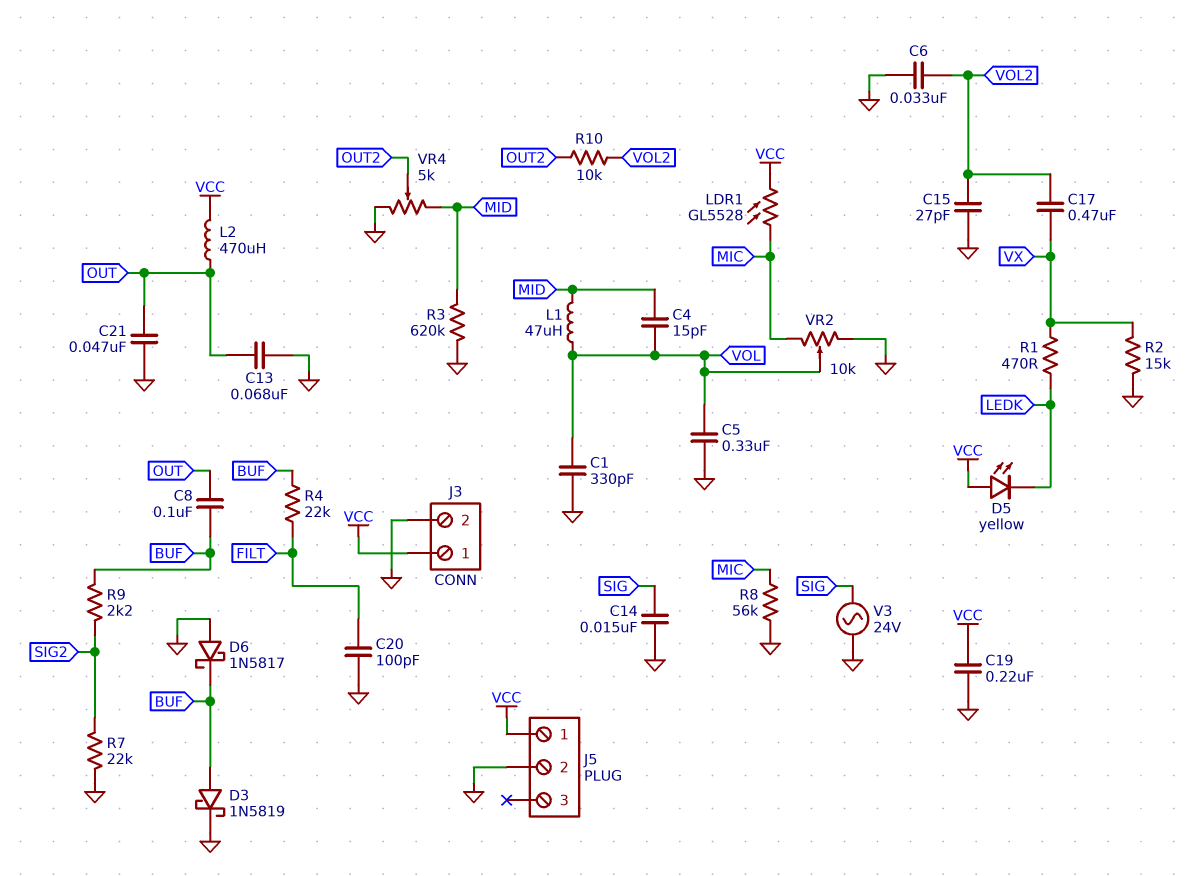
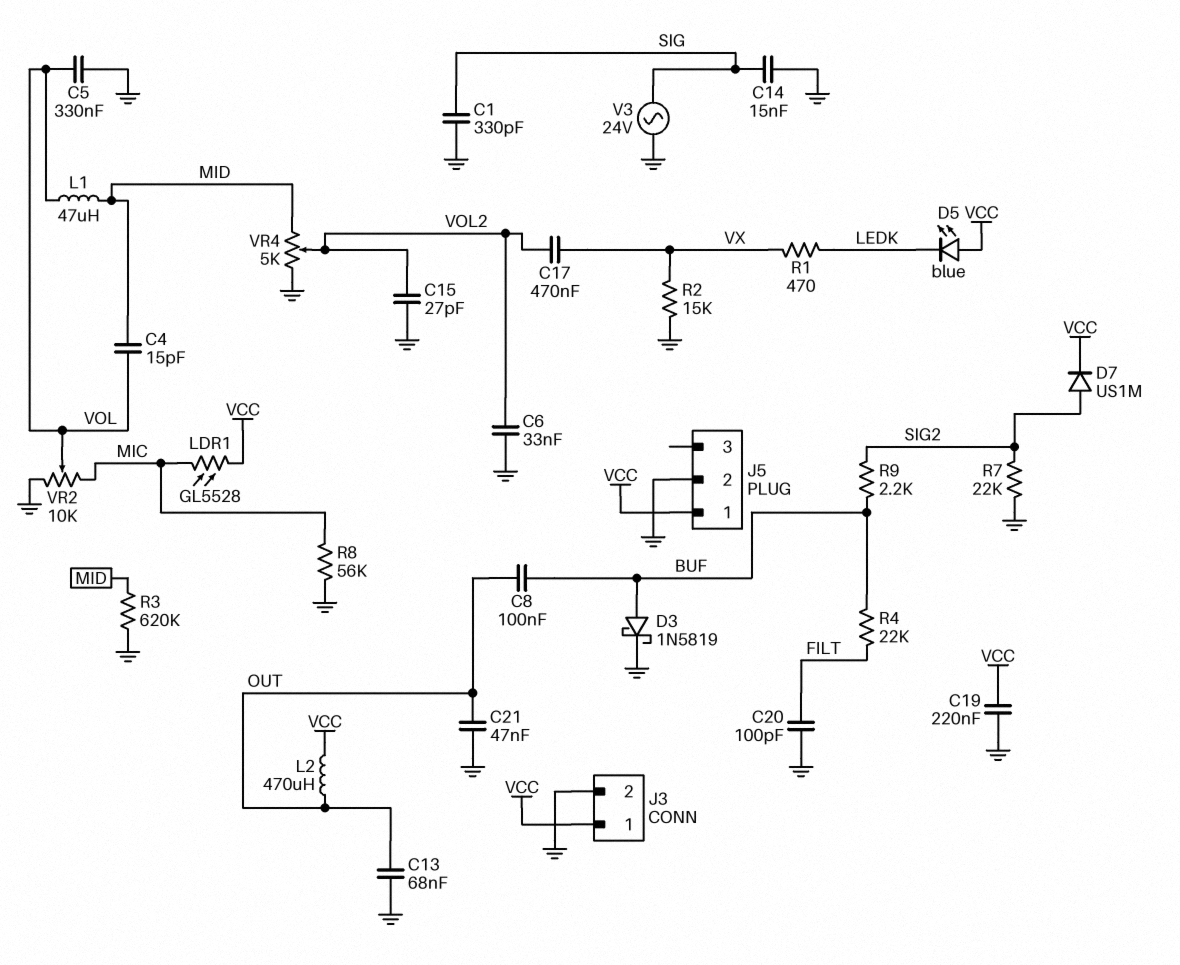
C1: 330pF (GND, VOL) -> 330pF (GND, SIG)
D5: LED yellow (A VCC, K LEDK) -> LED blue (A VCC, K LEDK)
D6: schottky 1N5817 (A GND, K BUF) -> none
D7: none -> diode US1M (A SIG2, K VCC)
R10: 10k (OUT2, VOL2) -> none
VR4: 5k (GND, MID, wiper OUT2) -> 5k (GND, MID, wiper VOL2)

